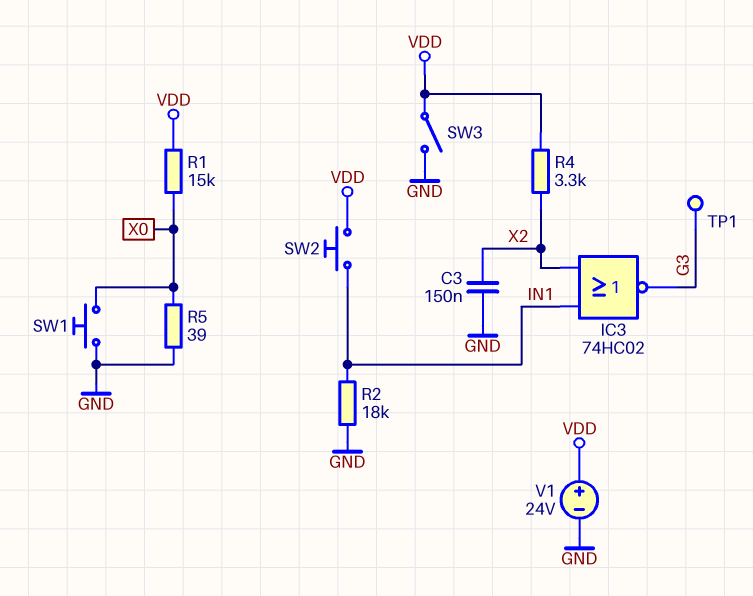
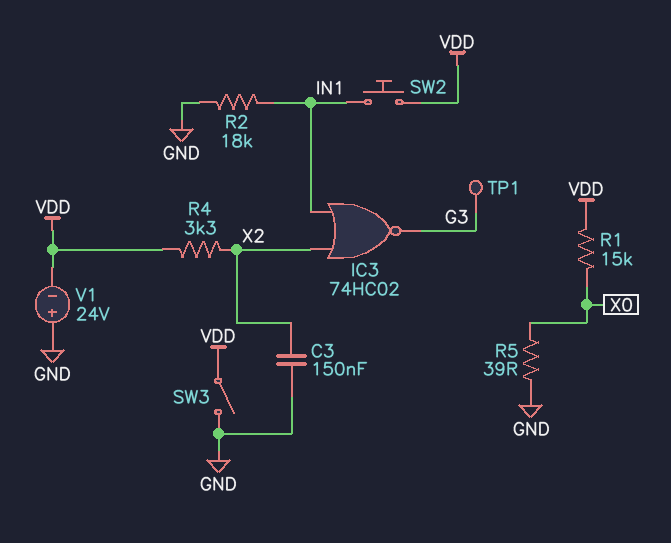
SW1: button (GND, X0) -> none
V1: 24V (plus VDD, minus GND) -> 24V (plus GND, minus VDD)

